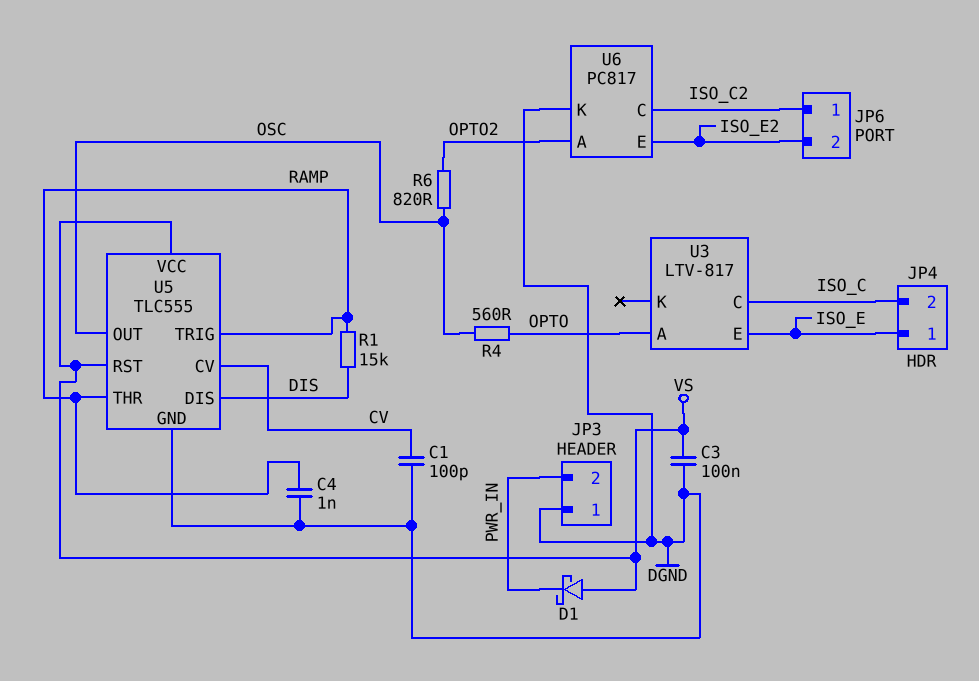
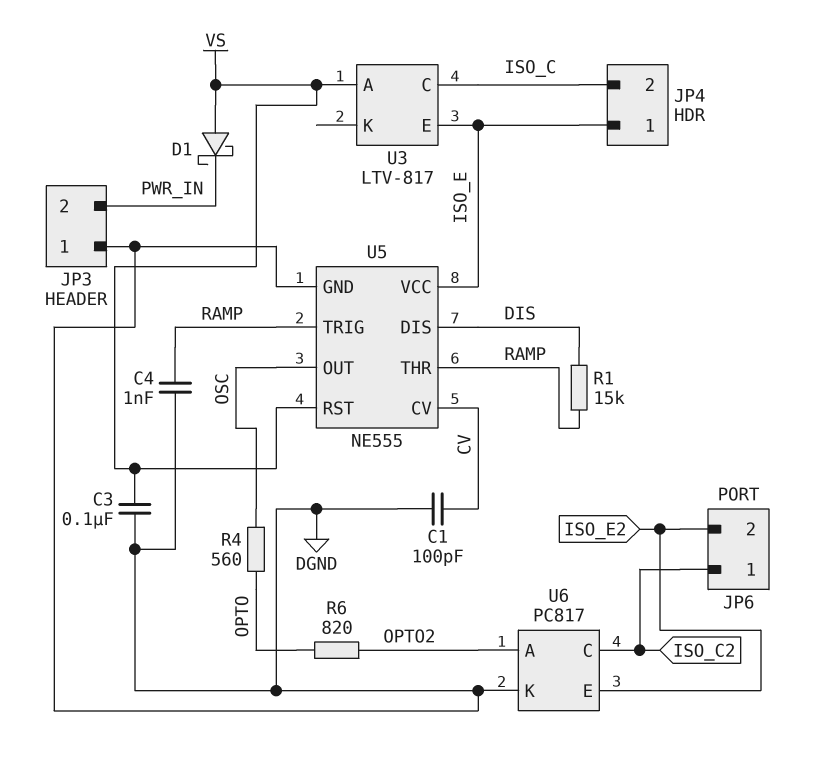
R6: 820 (OPTO2, OSC) -> 820 (OPTO, OPTO2)
U3 pin A: OPTO -> VS
U5: TLC555 -> NE555
U5 pin VCC: VS -> ISO_E

